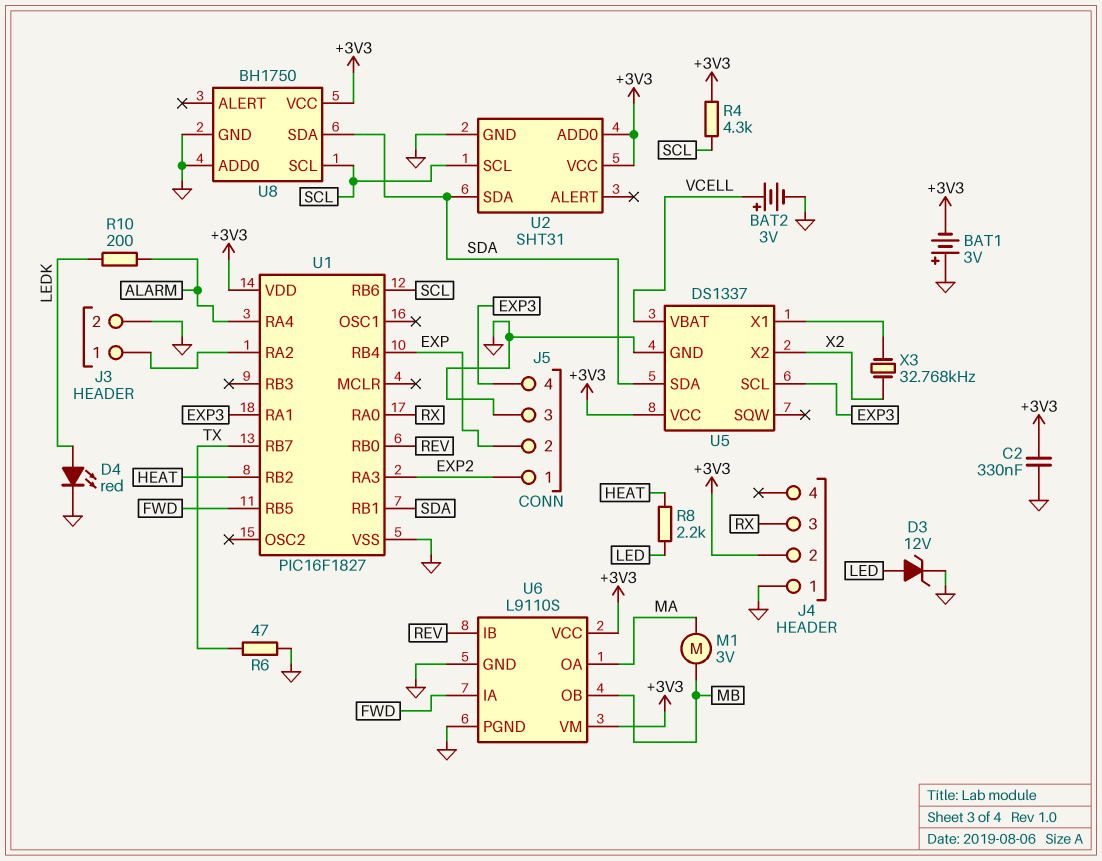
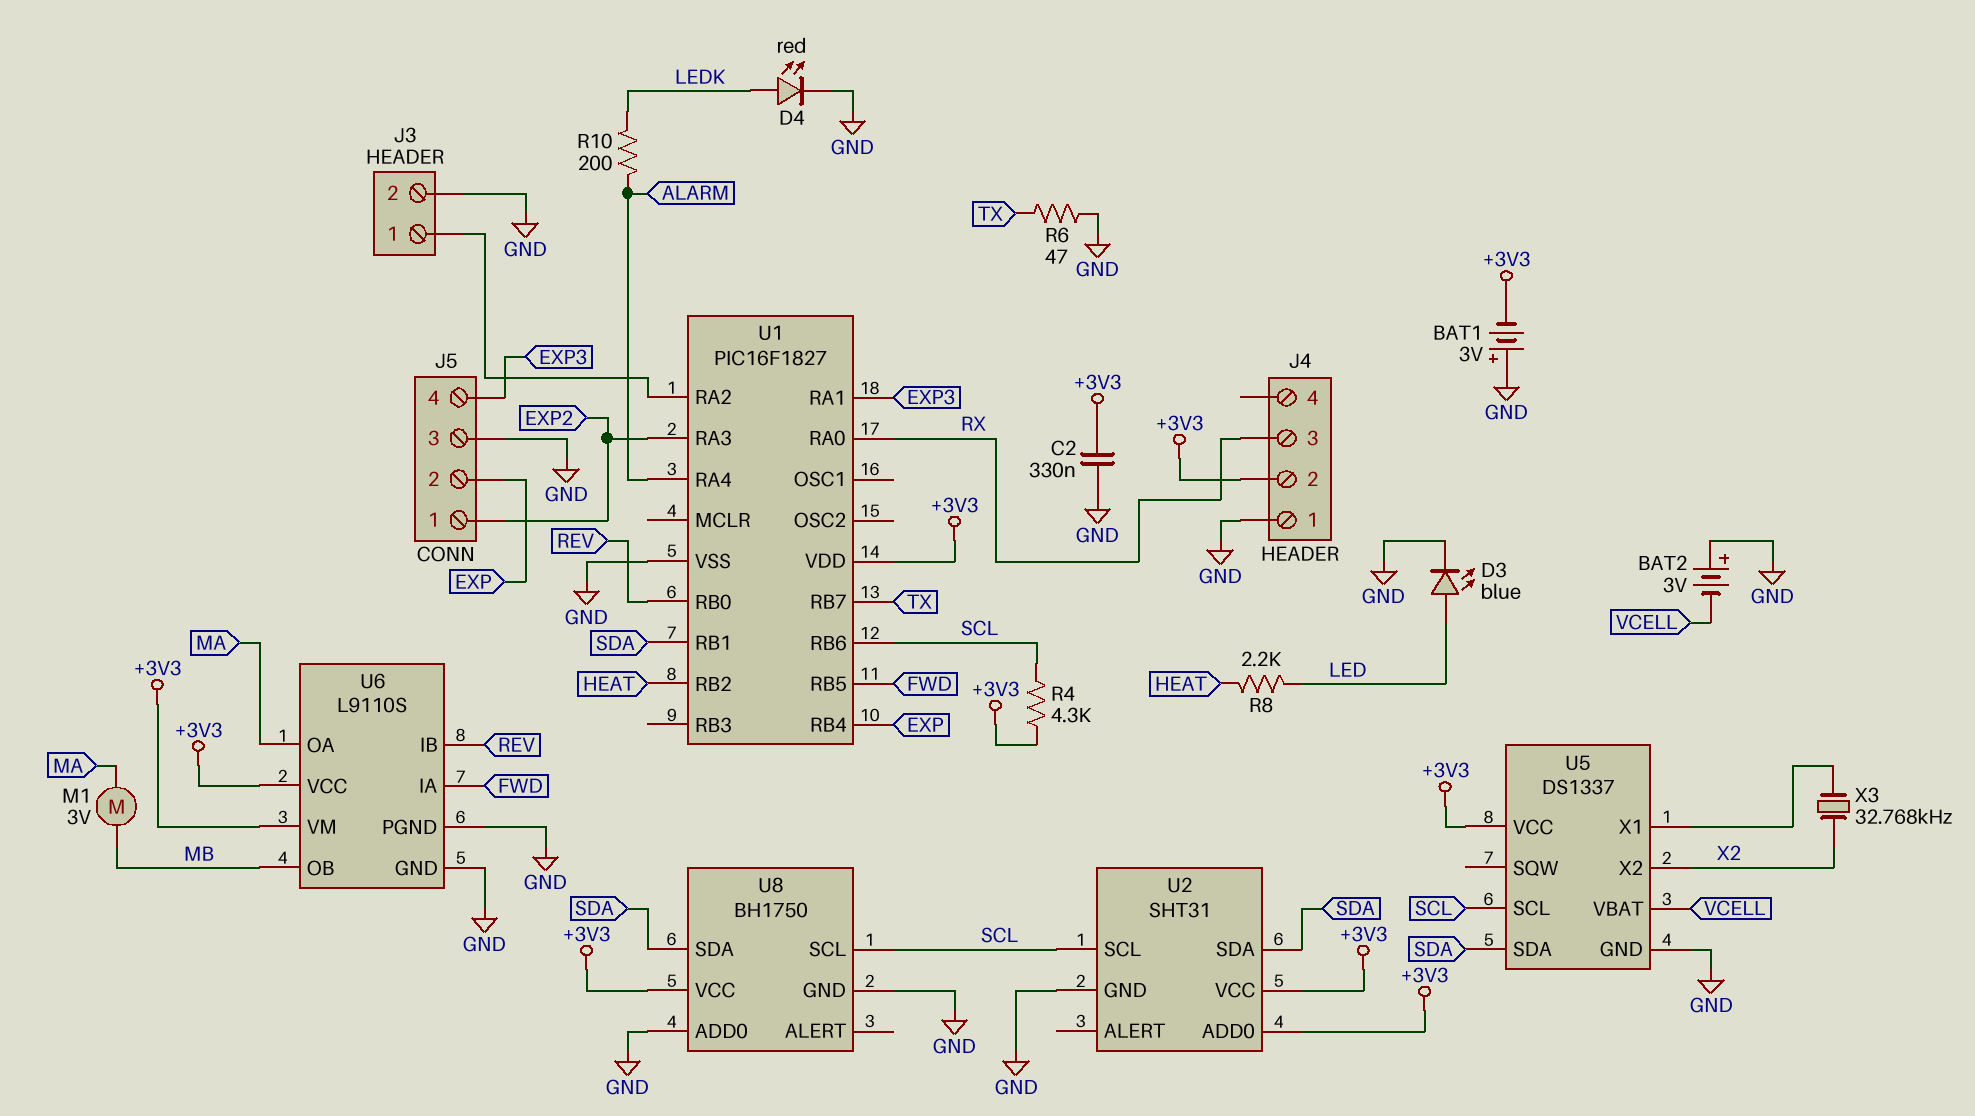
BAT2: 3V (plus VCELL, minus GND) -> 3V (plus GND, minus VCELL)
D3: zener 12V (A LED, K GND) -> LED blue (A LED, K GND)
U5 pin SCL: EXP3 -> SCL

